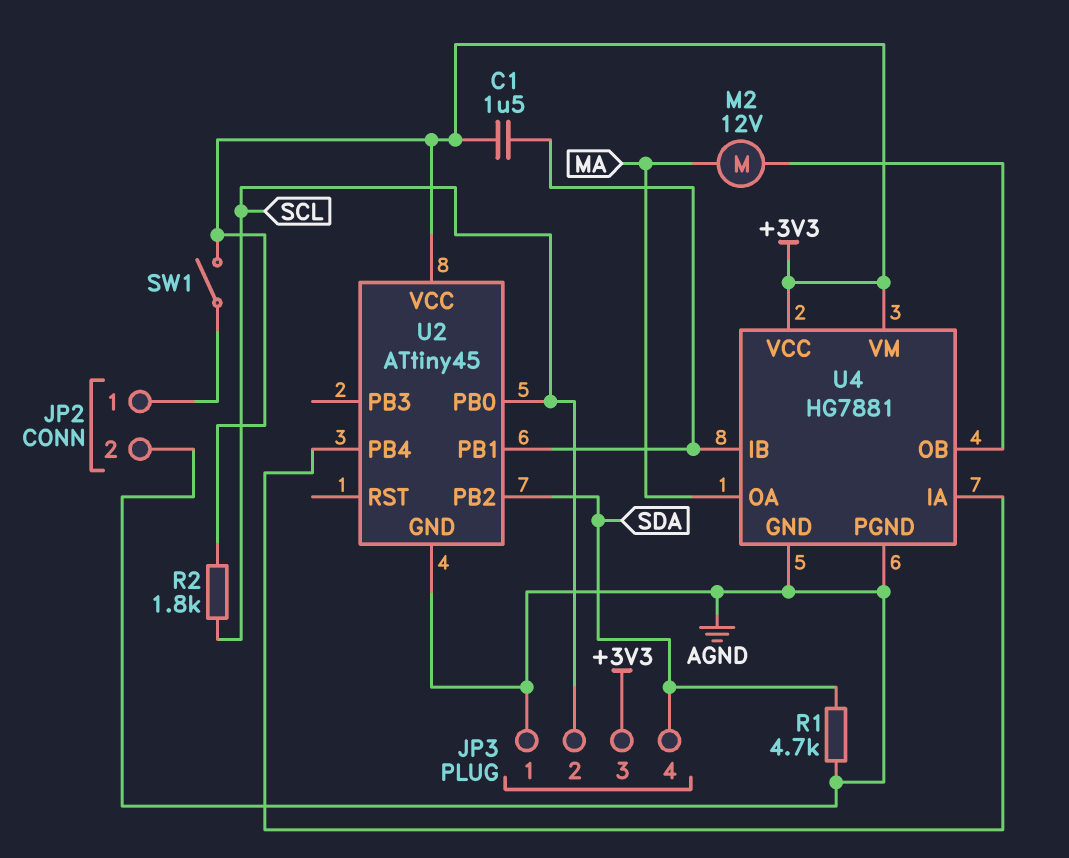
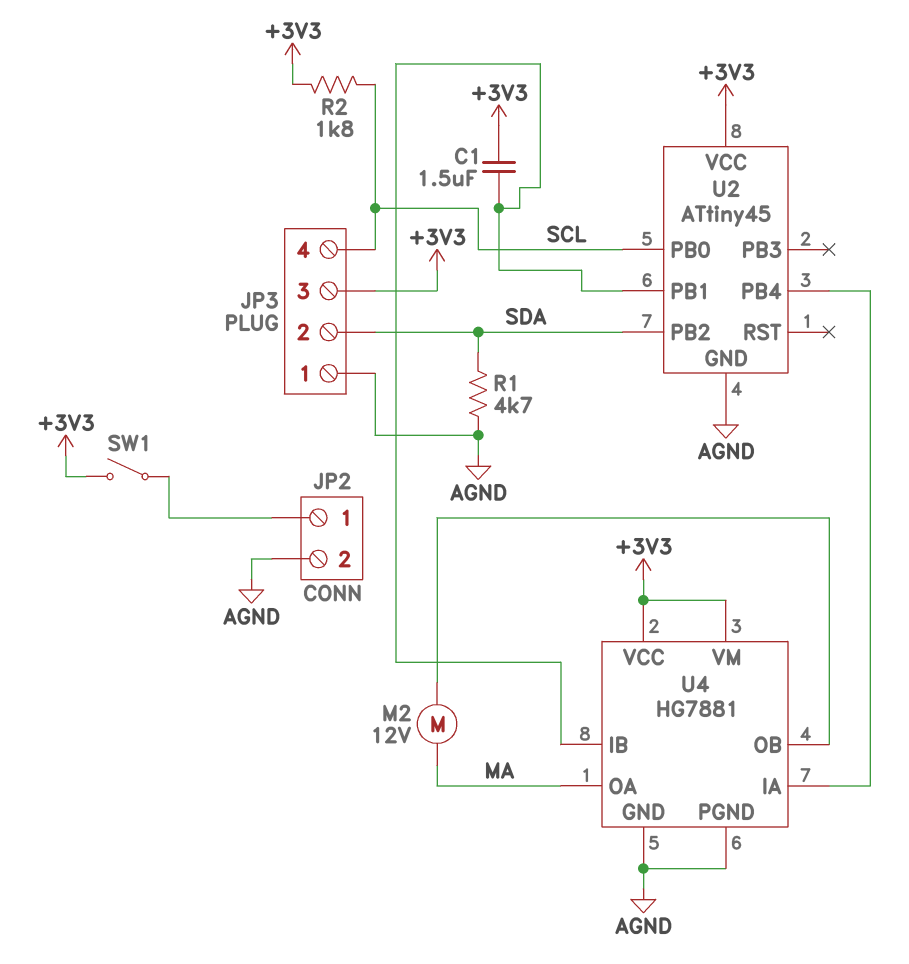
JP3 pin 2: SCL -> SDA
JP3 pin 4: SDA -> SCL

